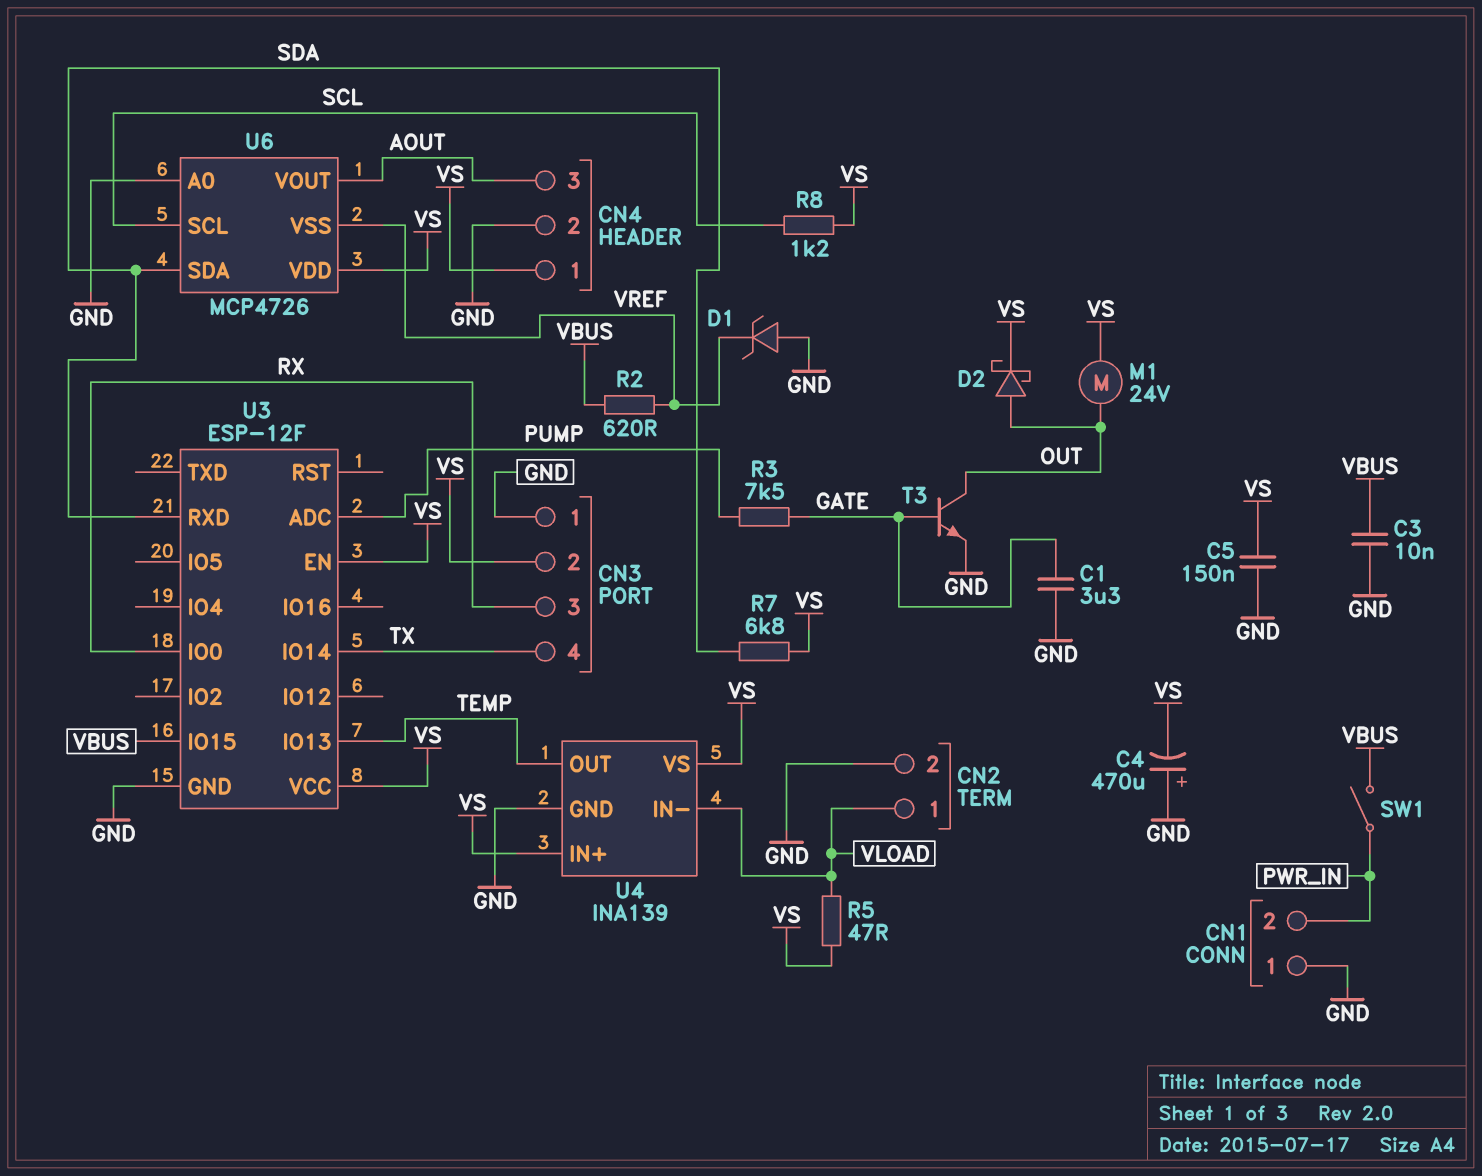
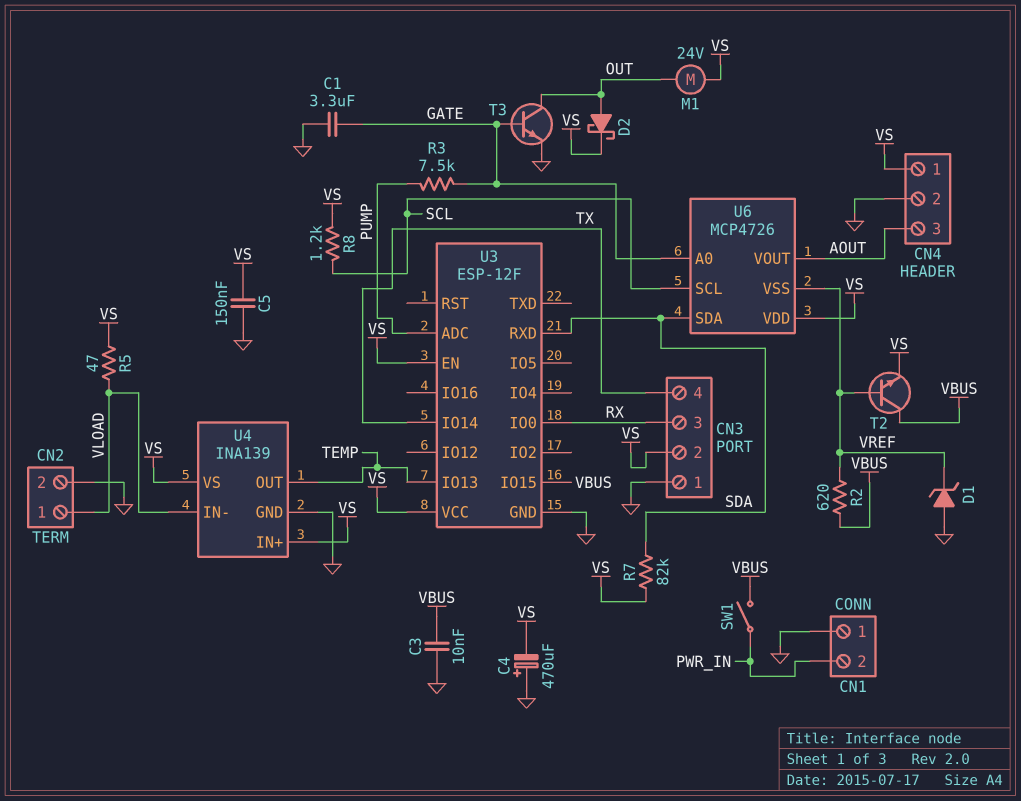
R7: 6.8k (SDA, VS) -> 82k (SDA, VS)
T2: none -> NPN (B VREF, C VBUS, E VS)
U6 pin A0: GND -> GATE

